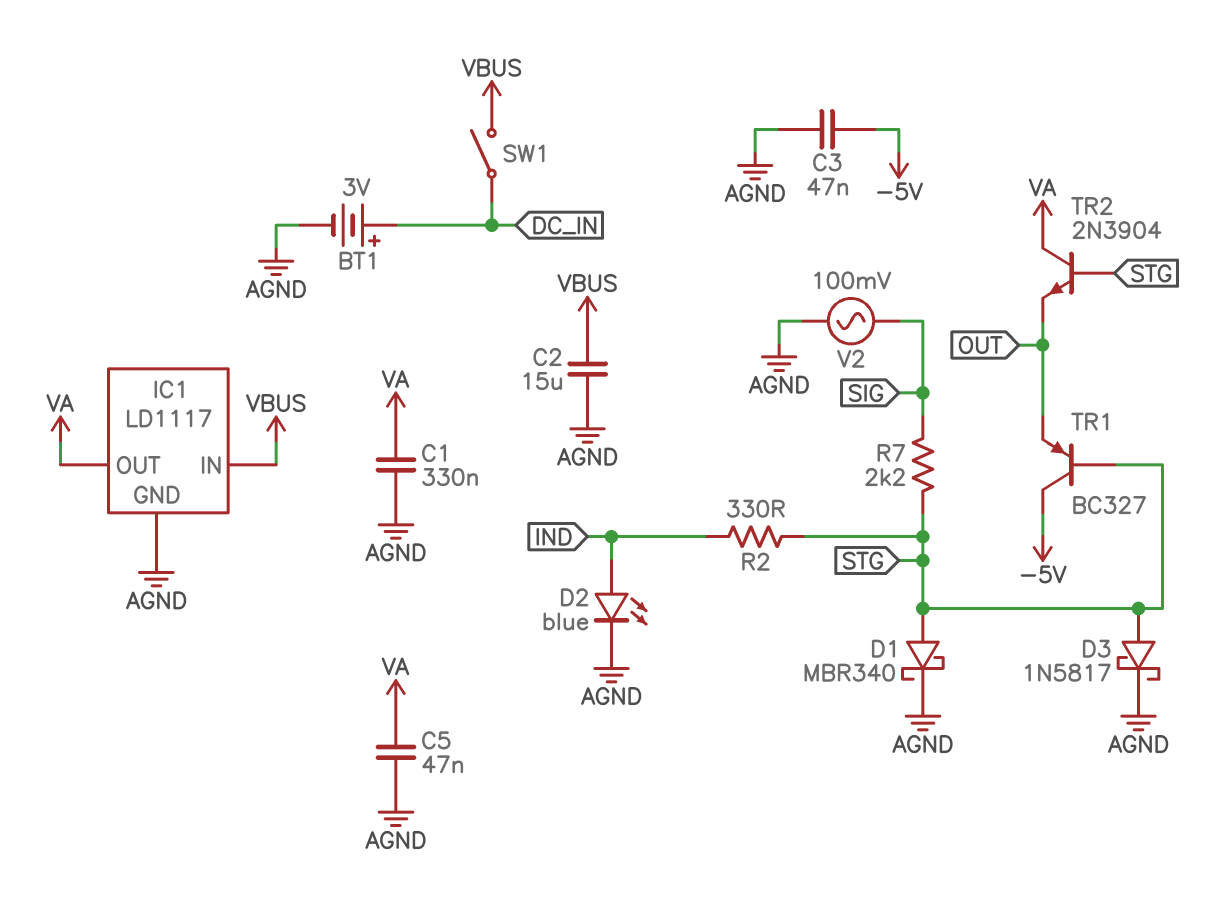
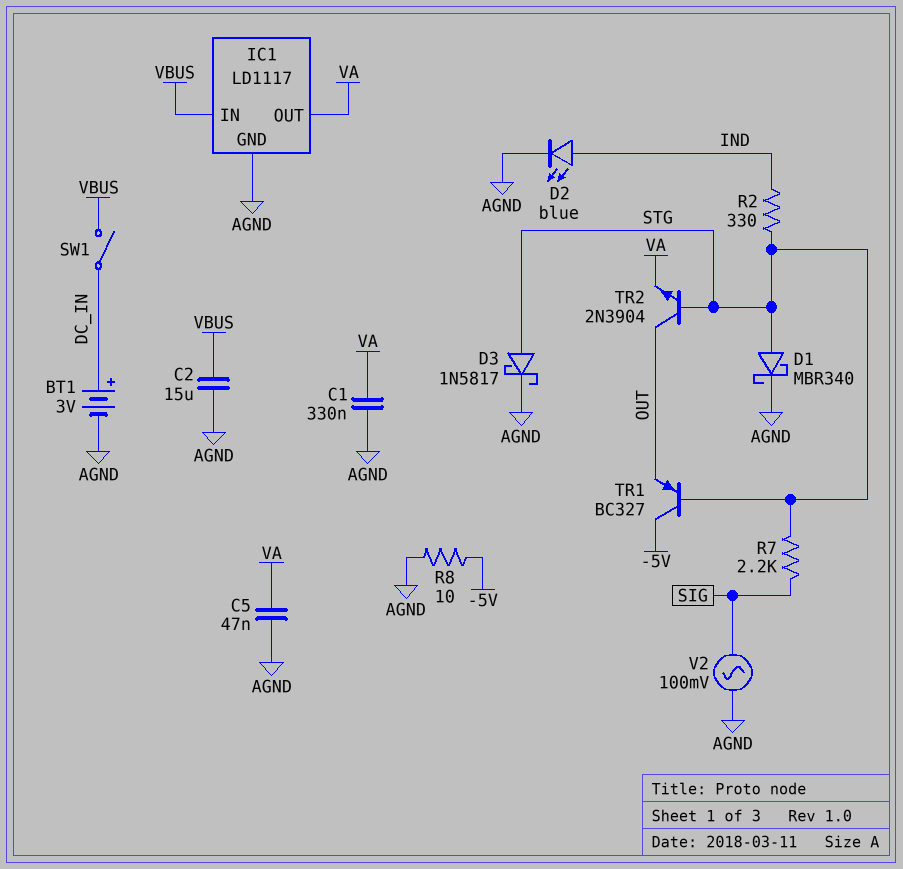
C3: 47nF (-5V, AGND) -> none
R8: none -> 10 (-5V, AGND)
TR2: NPN 2N3904 (B STG, C VA, E OUT) -> NPN 2N3904 (B STG, C OUT, E VA)

